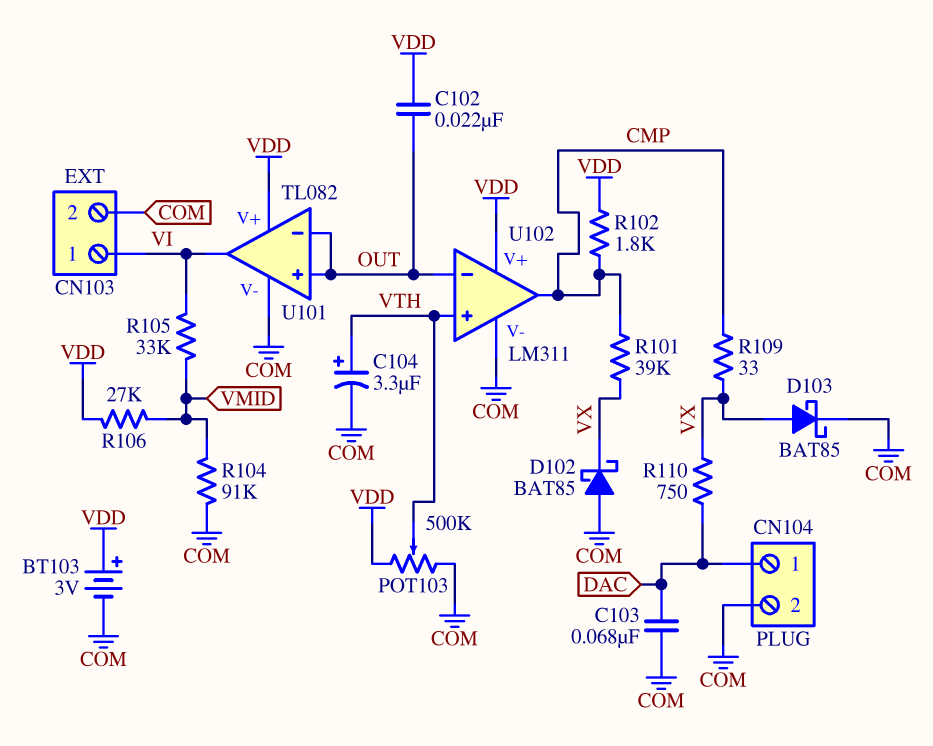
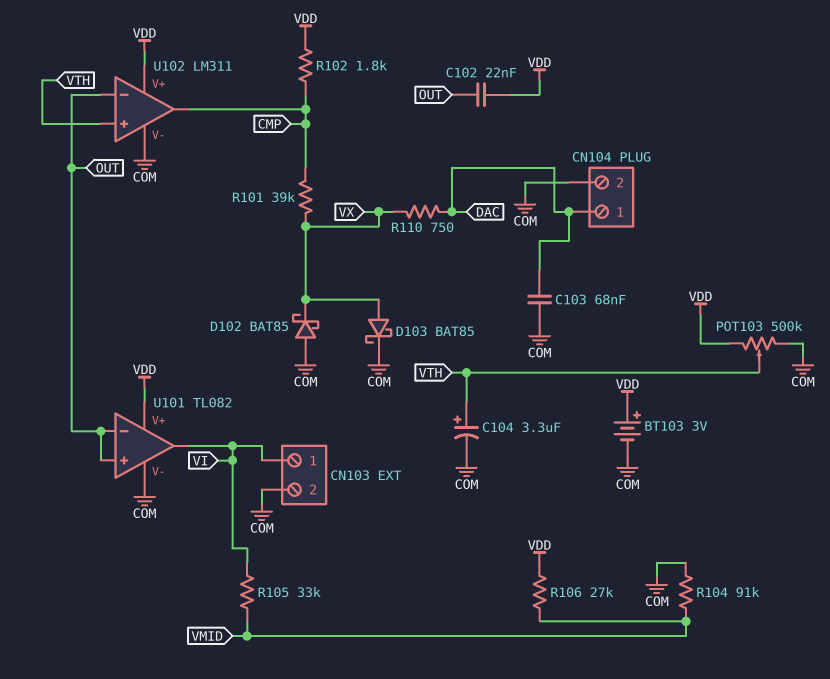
R109: 33 (CMP, VX) -> none

